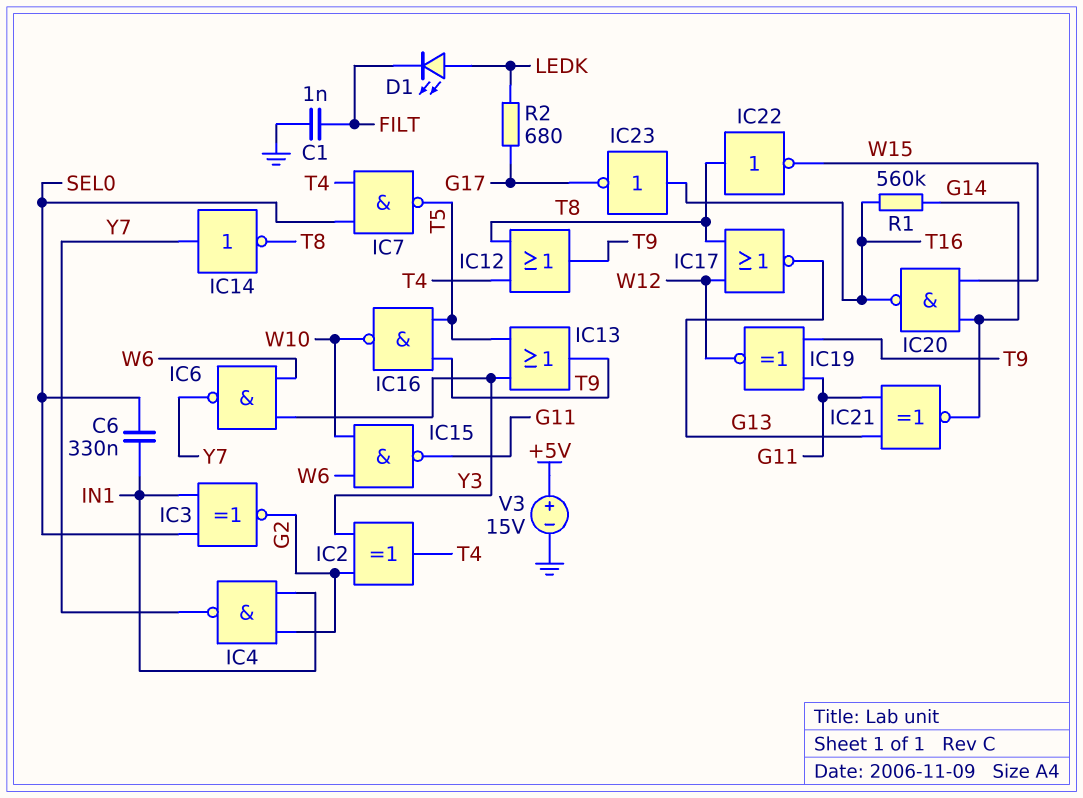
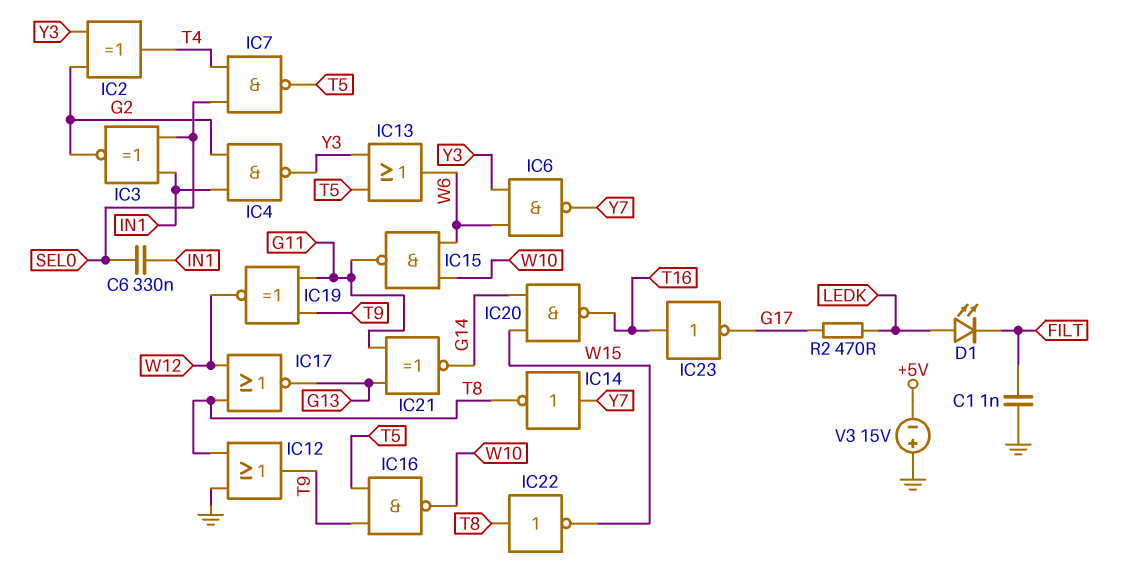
IC4: NAND (in G2, in IN1, out Y7) -> NAND (in G2, in IN1, out Y3)
IC12: OR (in T4, in T8, out T9) -> OR (in GND, in T8, out T9)
IC13: OR (in T5, in Y3, out T9) -> OR (in T5, in Y3, out W6)
R1: 560k (G14, T16) -> none
R2: 680 (G17, LEDK) -> 470 (G17, LEDK)
V3: 15V (plus +5V, minus GND) -> 15V (plus GND, minus +5V)

